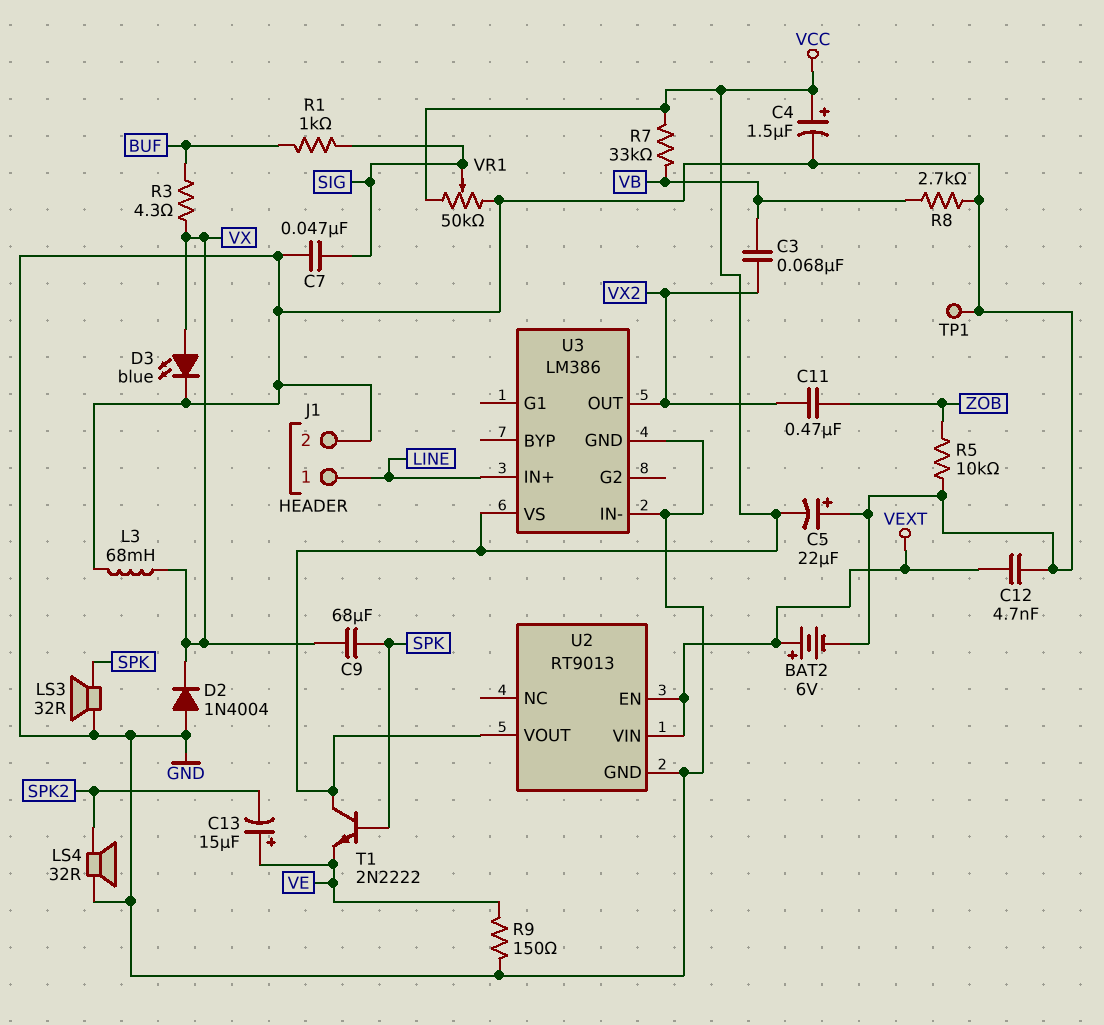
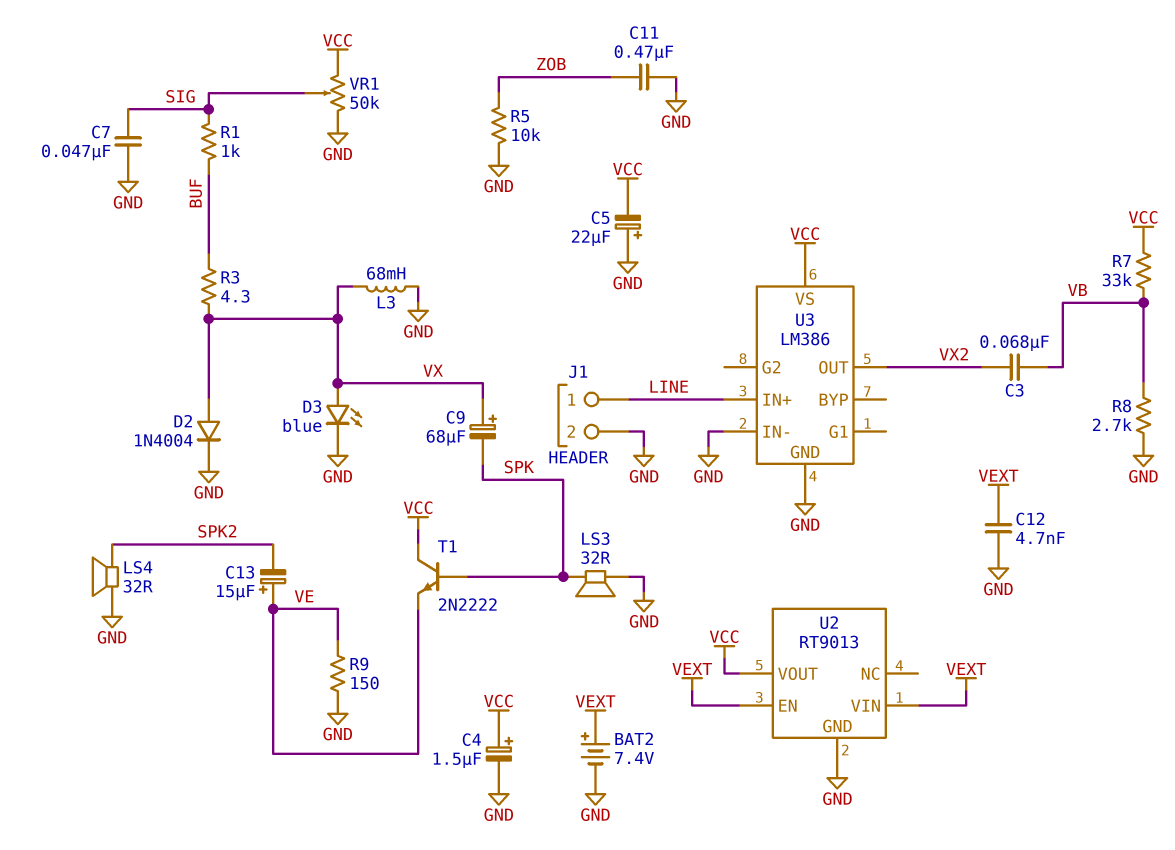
BAT2: 6V (plus VEXT, minus GND) -> 7.4V (plus VEXT, minus GND)
C9: 68uF (SPK, VX) -> 68uF (plus VX, minus SPK)
C11: 470nF (VX2, ZOB) -> 470nF (GND, ZOB)
D2: diode 1N4004 (A GND, K VX) -> diode 1N4004 (A VX, K GND)
TP1: test point (GND) -> none

